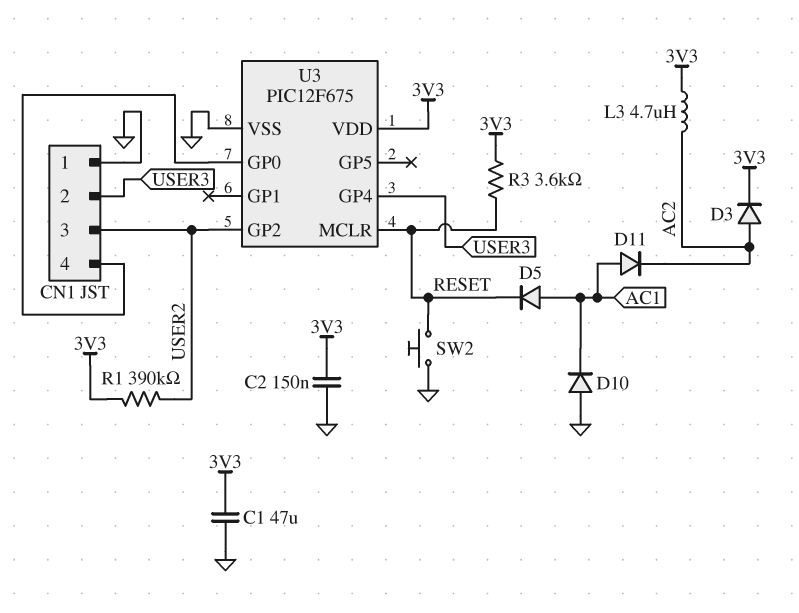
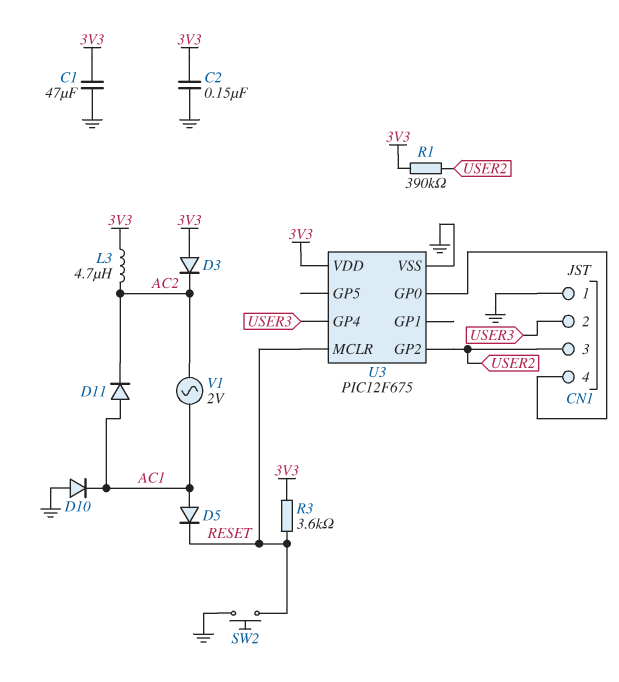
D3: diode (A AC2, K 3V3) -> diode (A 3V3, K AC2)
V1: none -> AC 2V (AC1, AC2)

